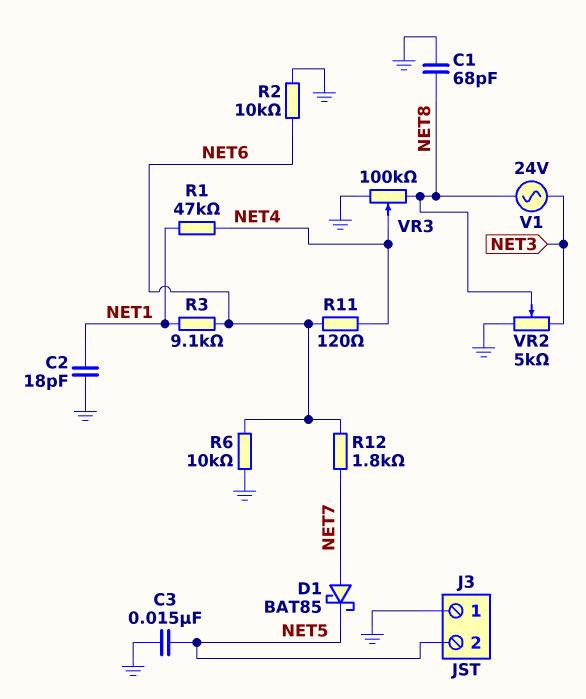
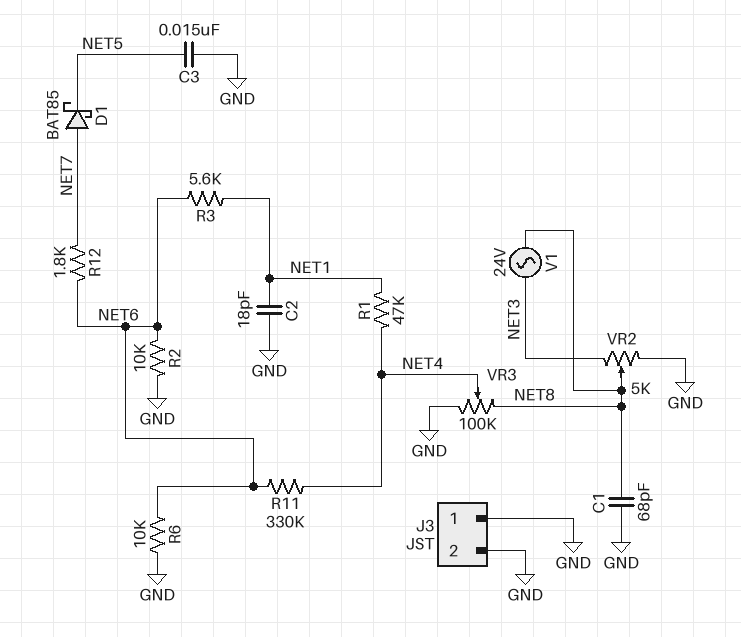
J3 pin 2: NET5 -> GND
R3: 9.1k (NET1, NET6) -> 5.6k (NET1, NET6)
R11: 120 (NET4, NET6) -> 330k (NET4, NET6)

